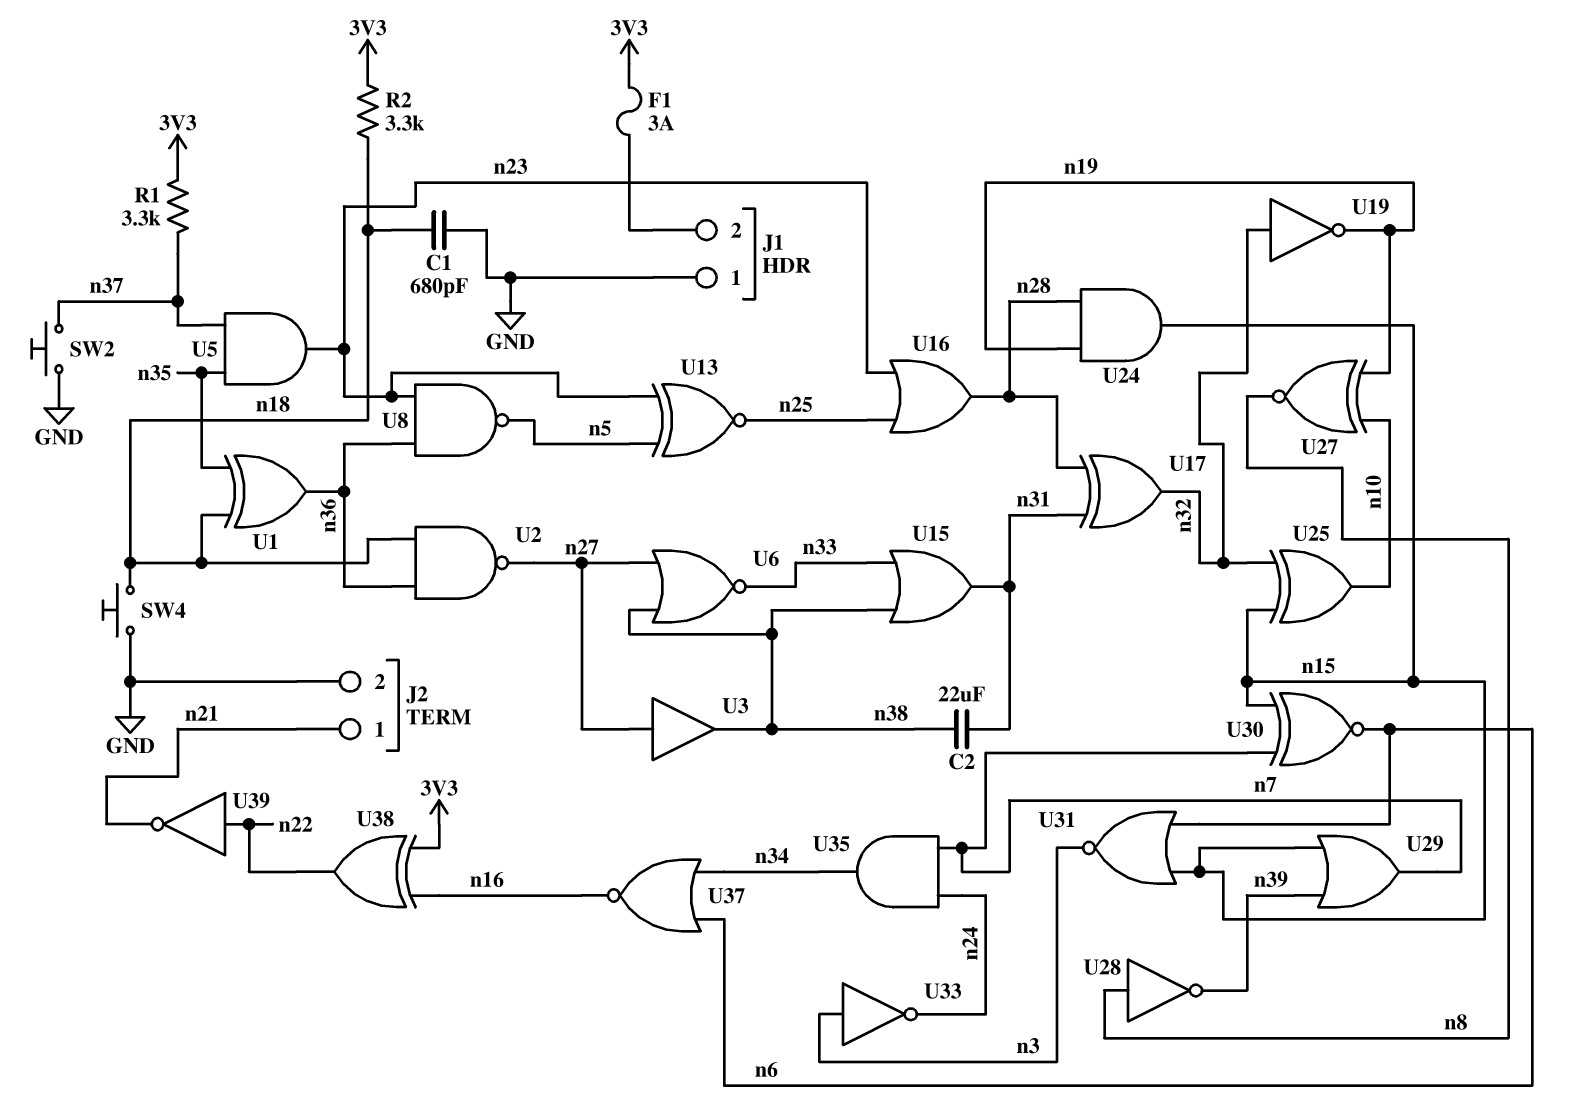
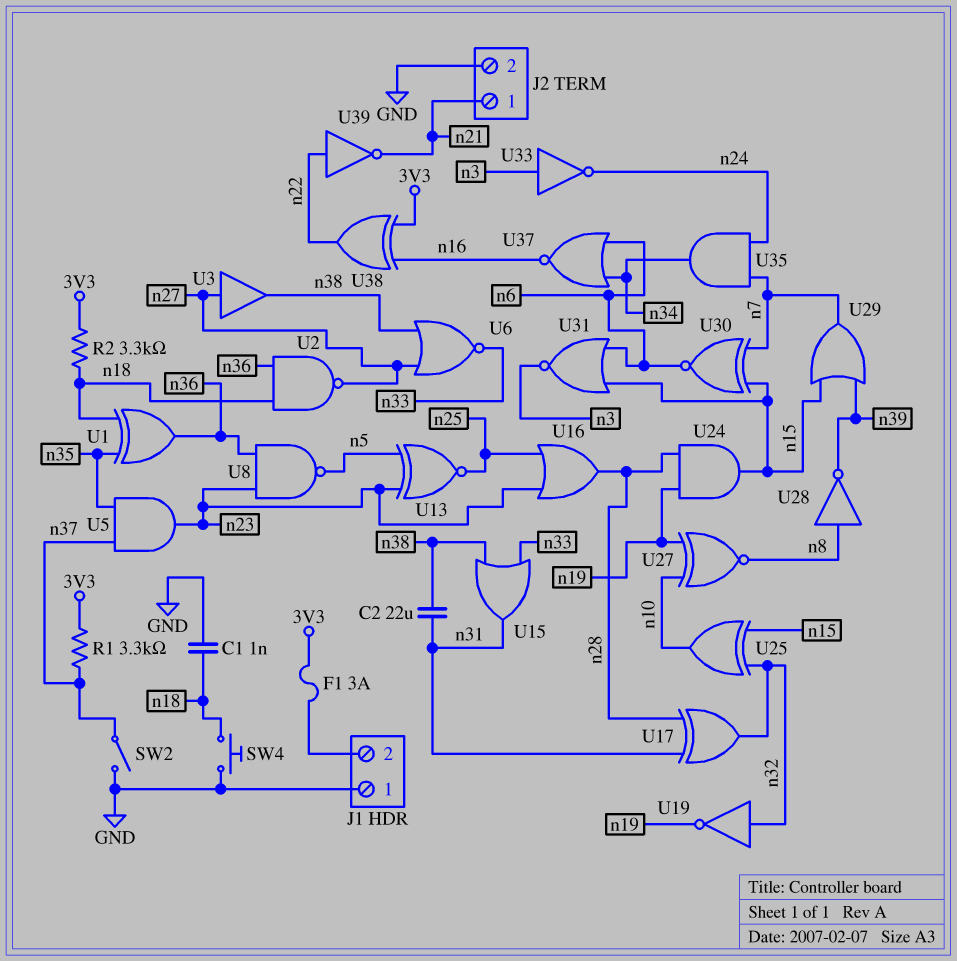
C1: 680pF (GND, n18) -> 1nF (GND, n18)
SW2: button (GND, n37) -> switch (GND, n37)

